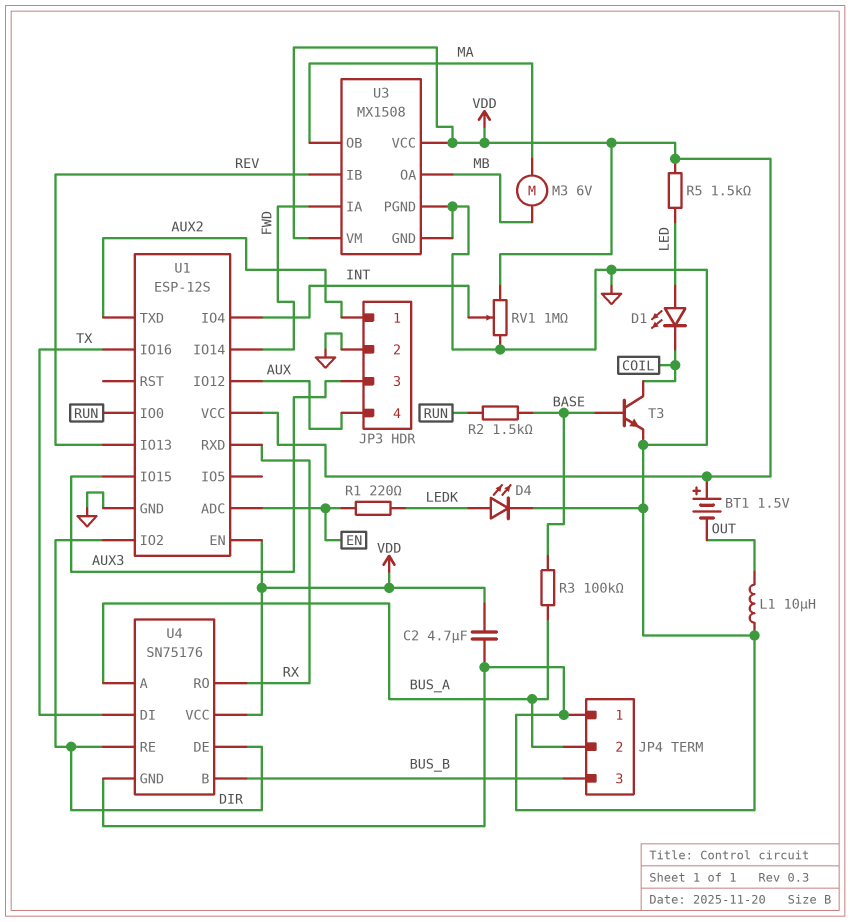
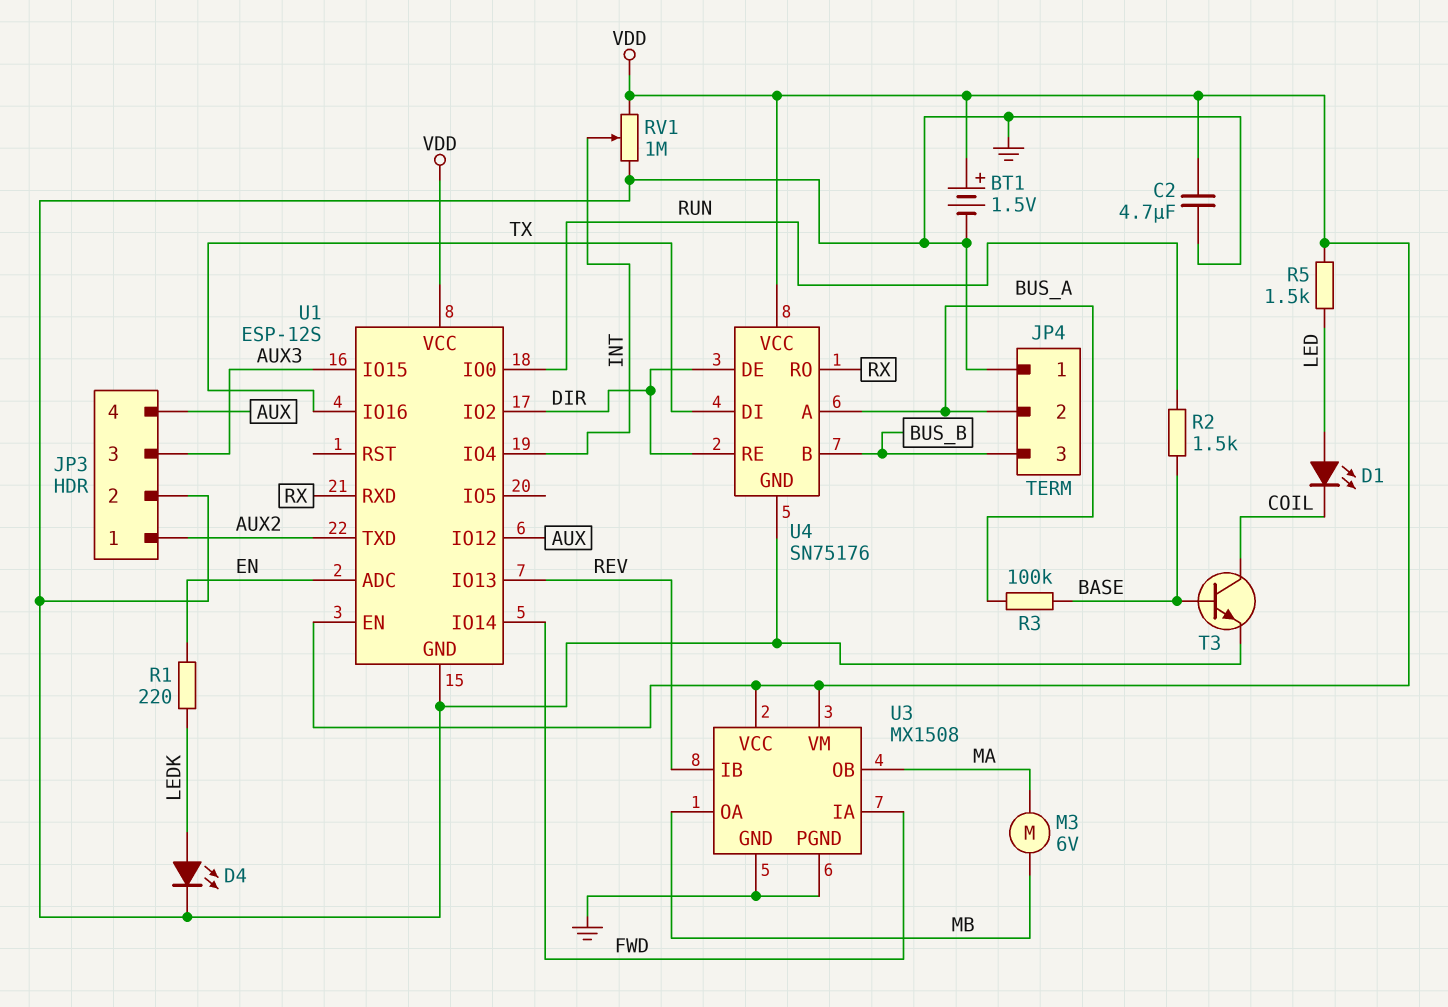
BT1: 1.5V (plus VDD, minus OUT) -> 1.5V (plus VDD, minus GND)
L1: 10uH (GND, OUT) -> none

